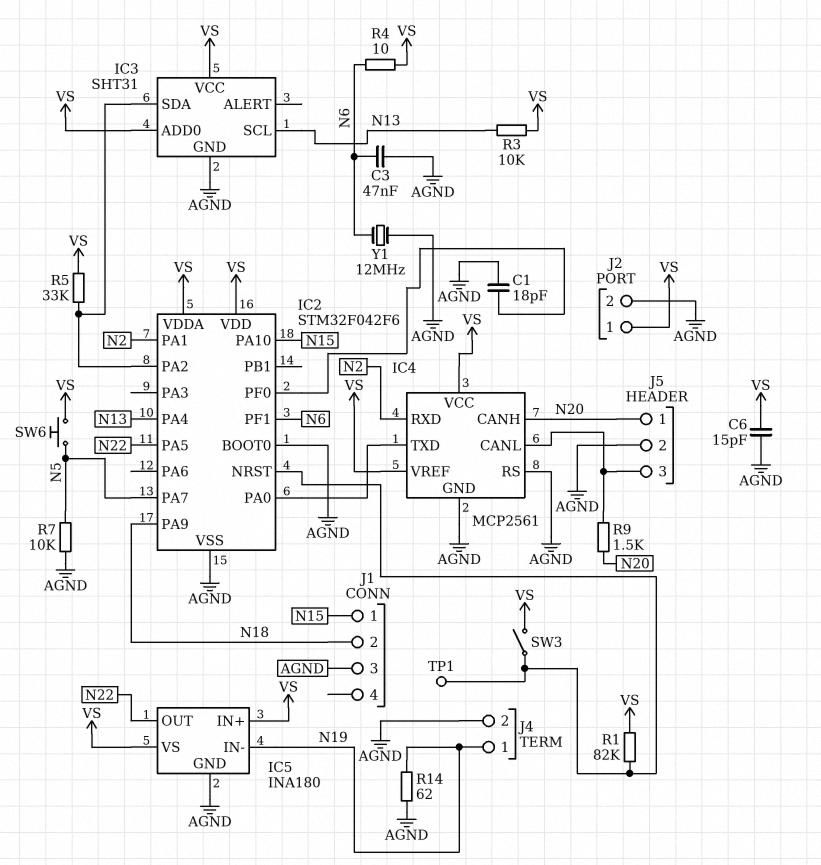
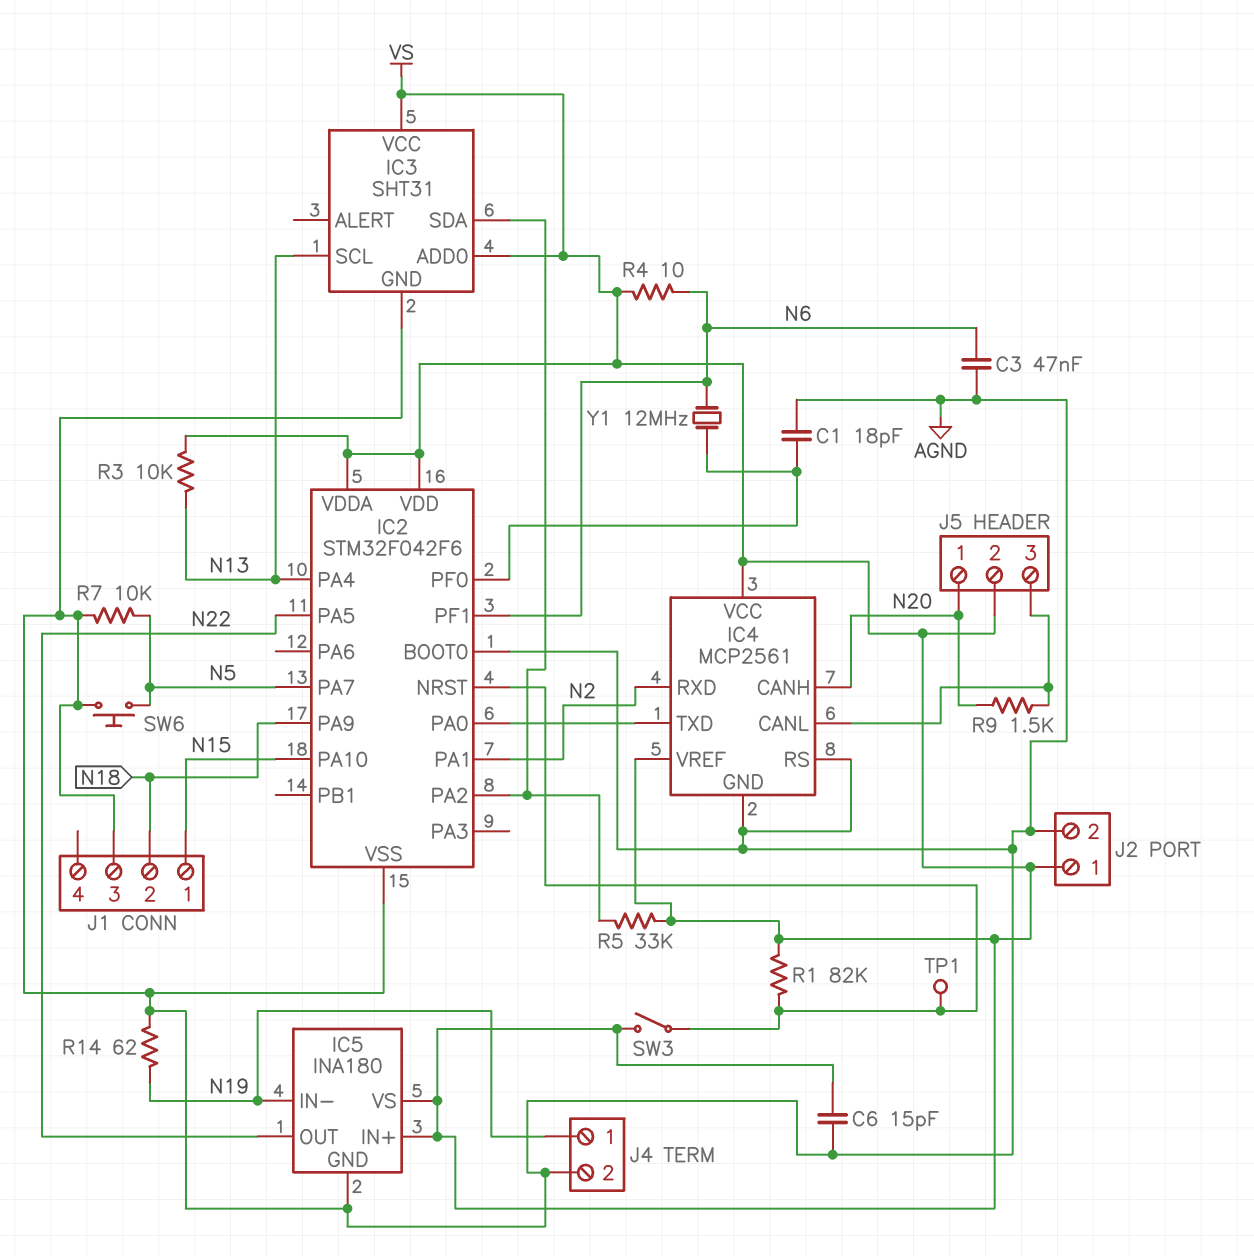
J5 pin 2: AGND -> VS
SW6: button (N5, VS) -> button (AGND, N5)
Y1: 12MHz (AGND, N6) -> 12MHz (IC2/PF0, N6)

